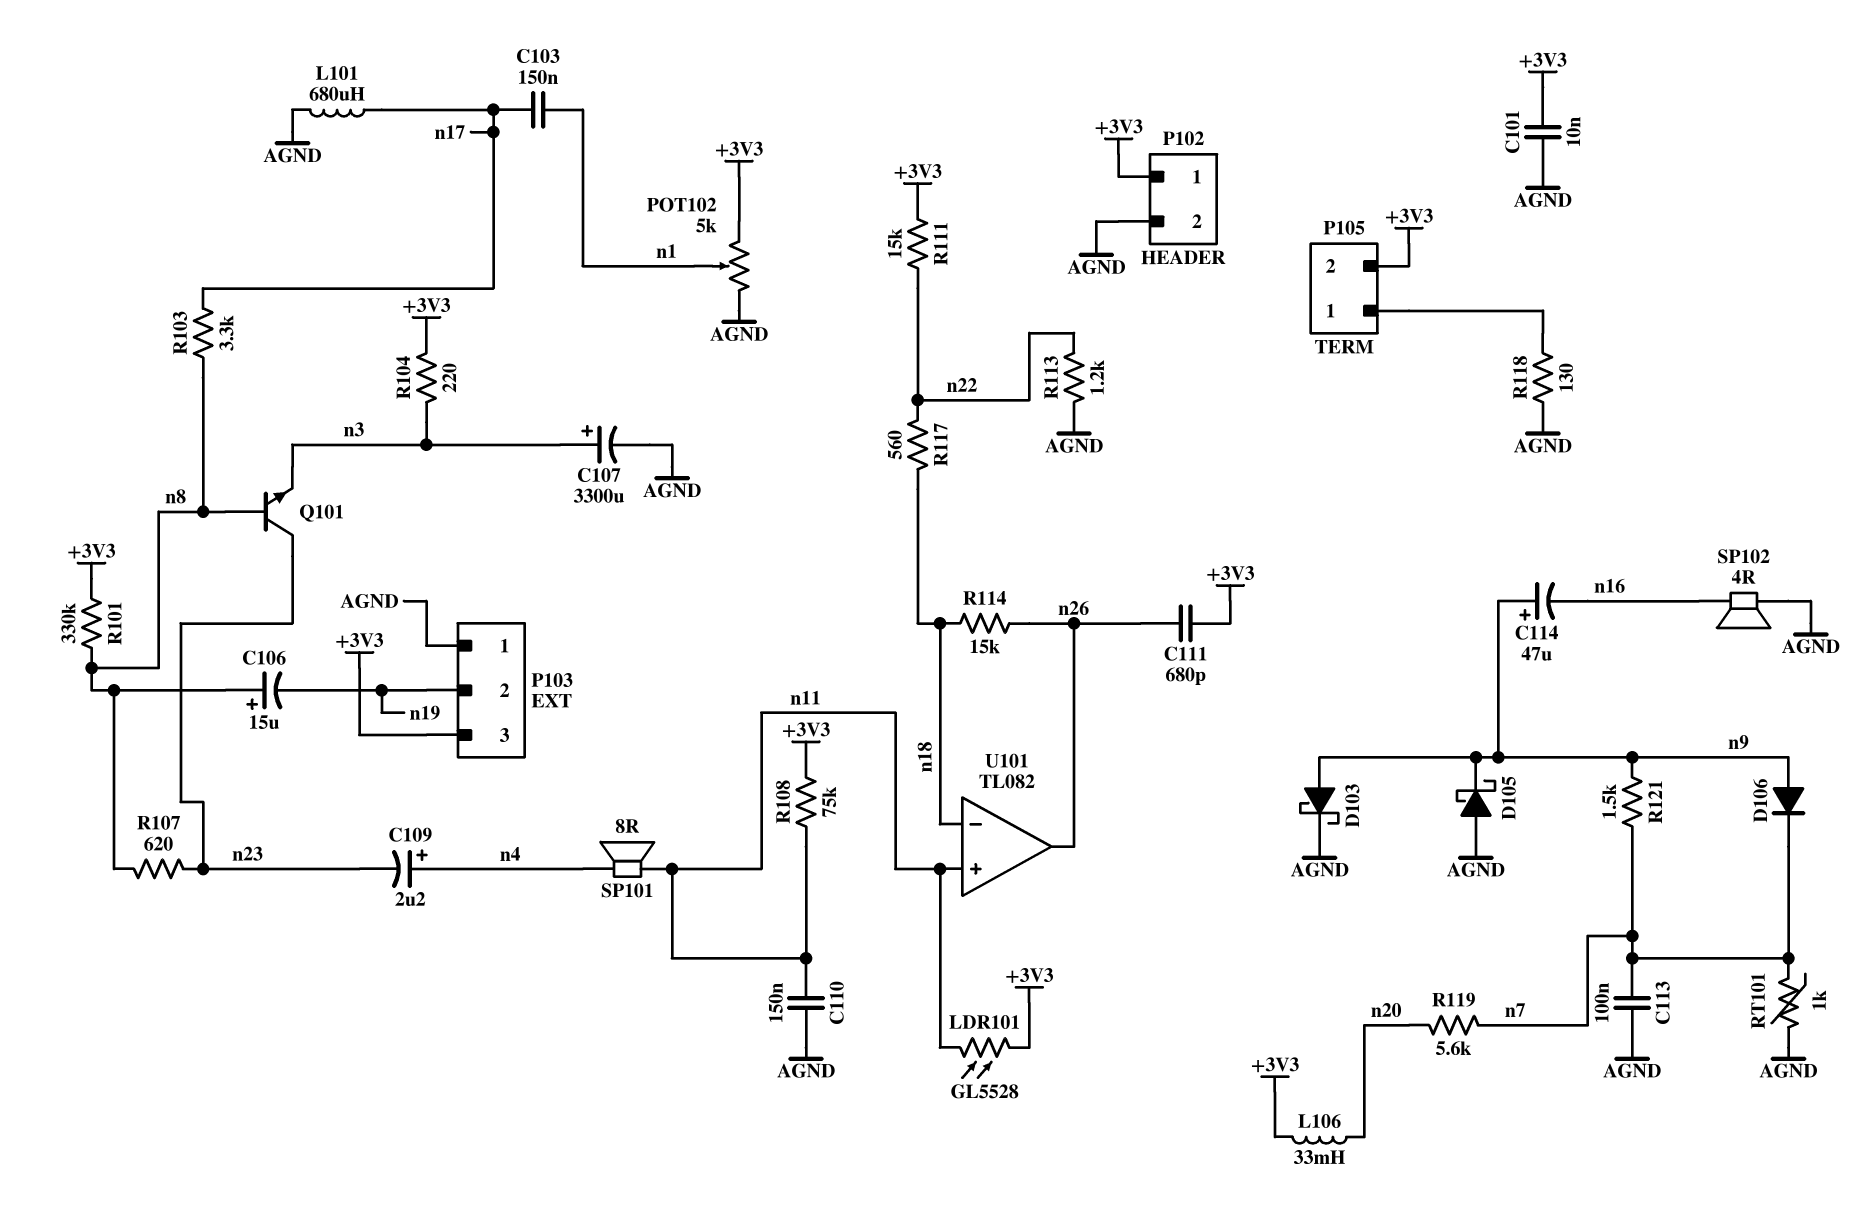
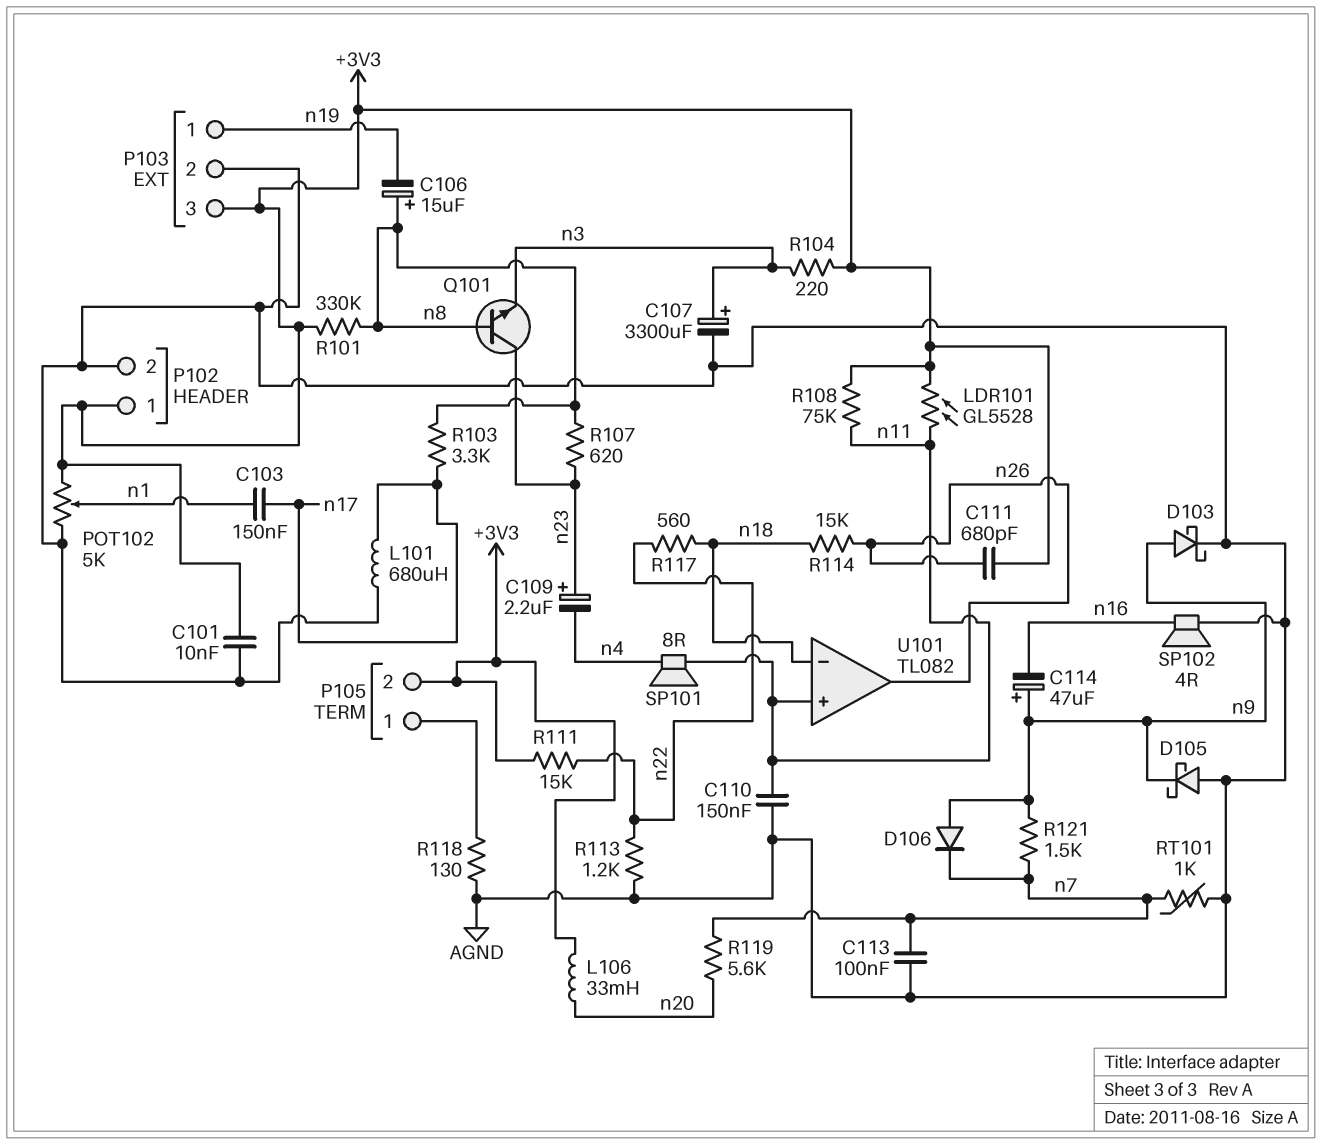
C109: 2.2uF (plus n4, minus n23) -> 2.2uF (plus n23, minus n4)
P103 pin 1: AGND -> n19
P103 pin 2: n19 -> AGND

